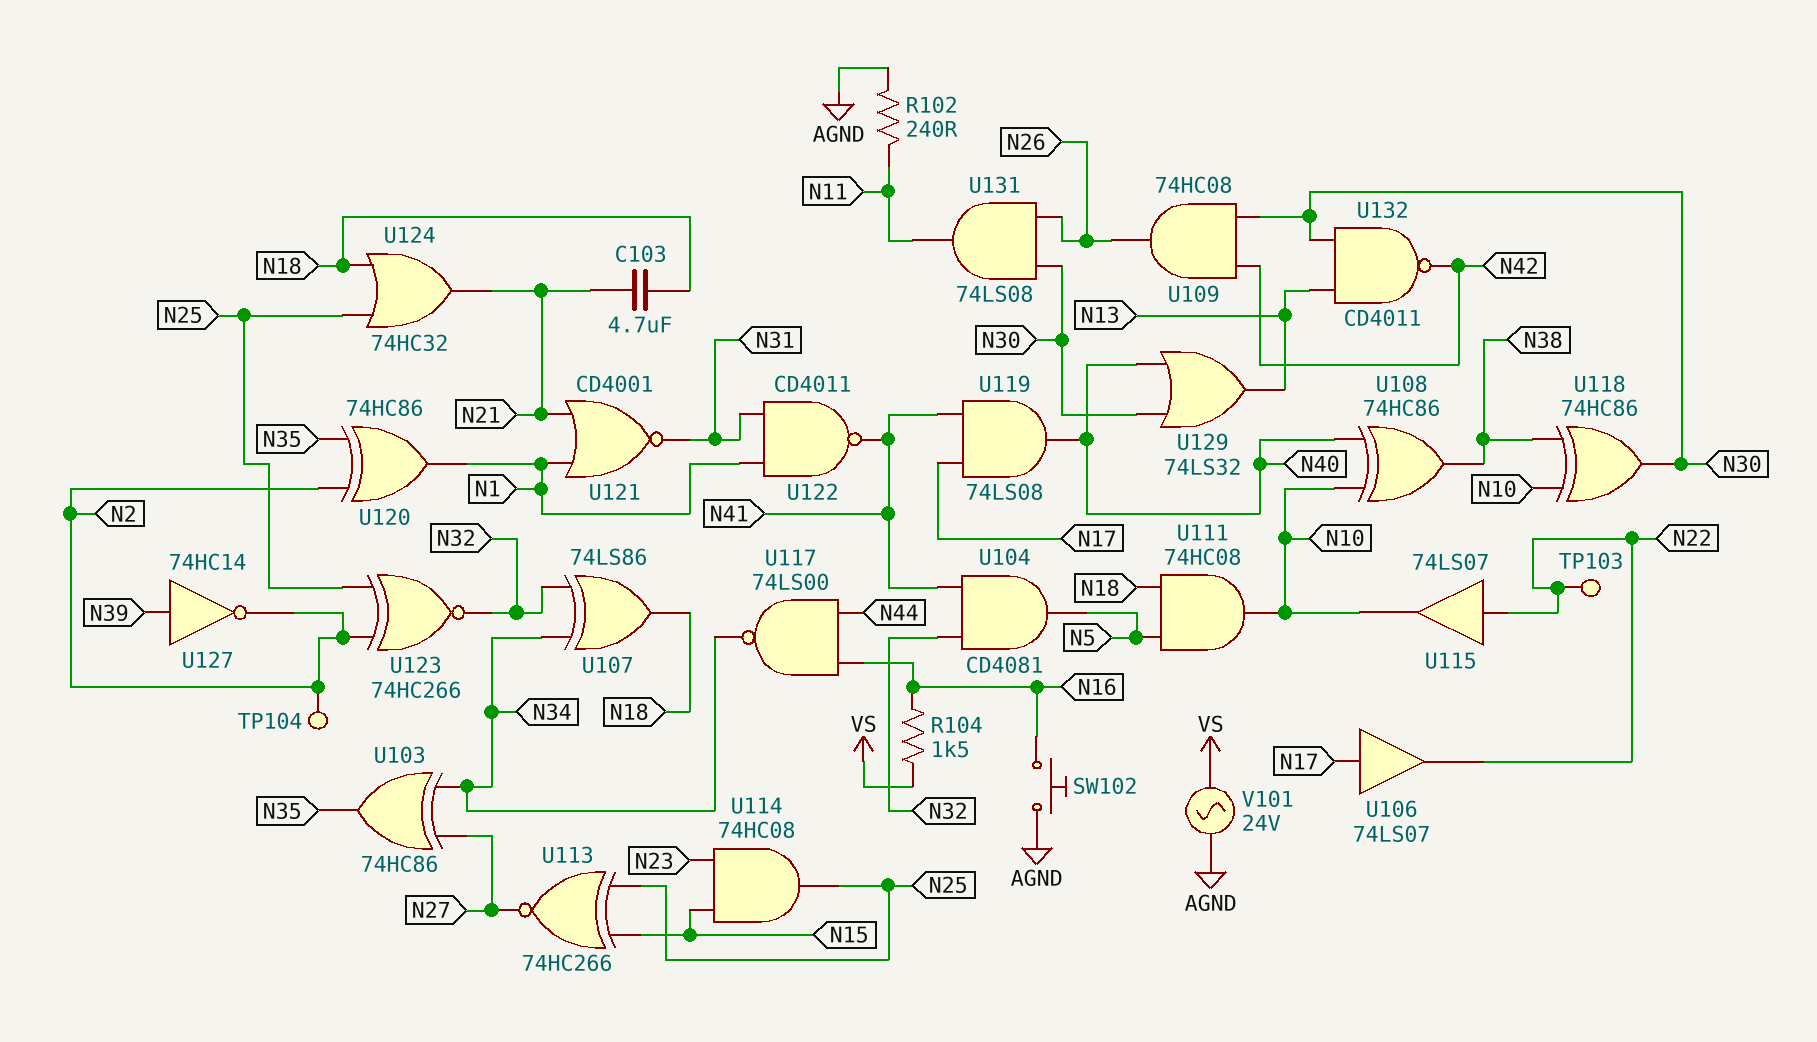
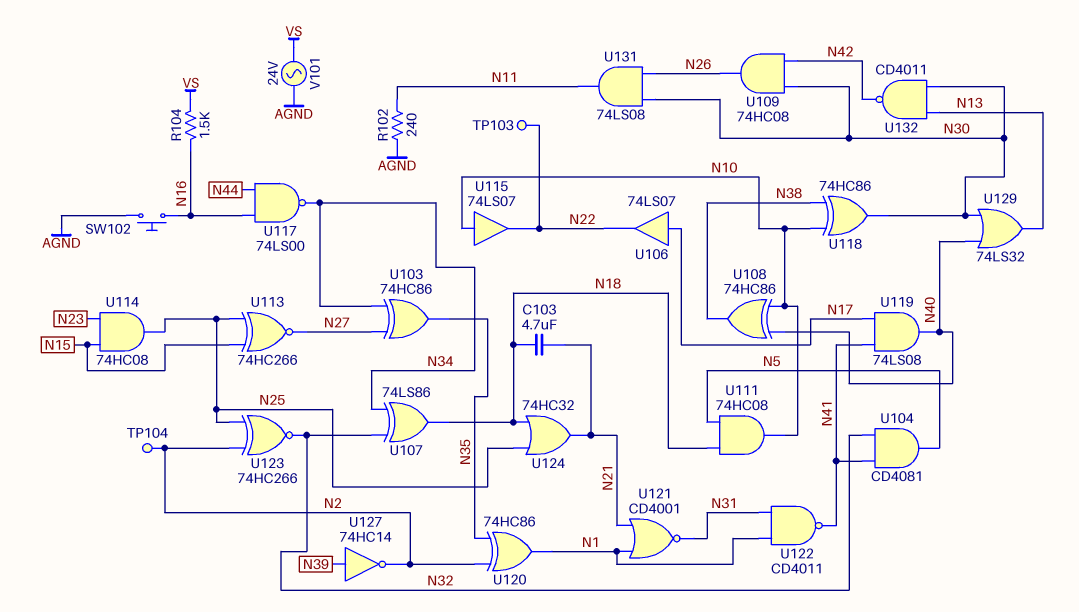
U115: buffer 74LS07 (in N22, out N10) -> buffer 74LS07 (in N10, out N22)

